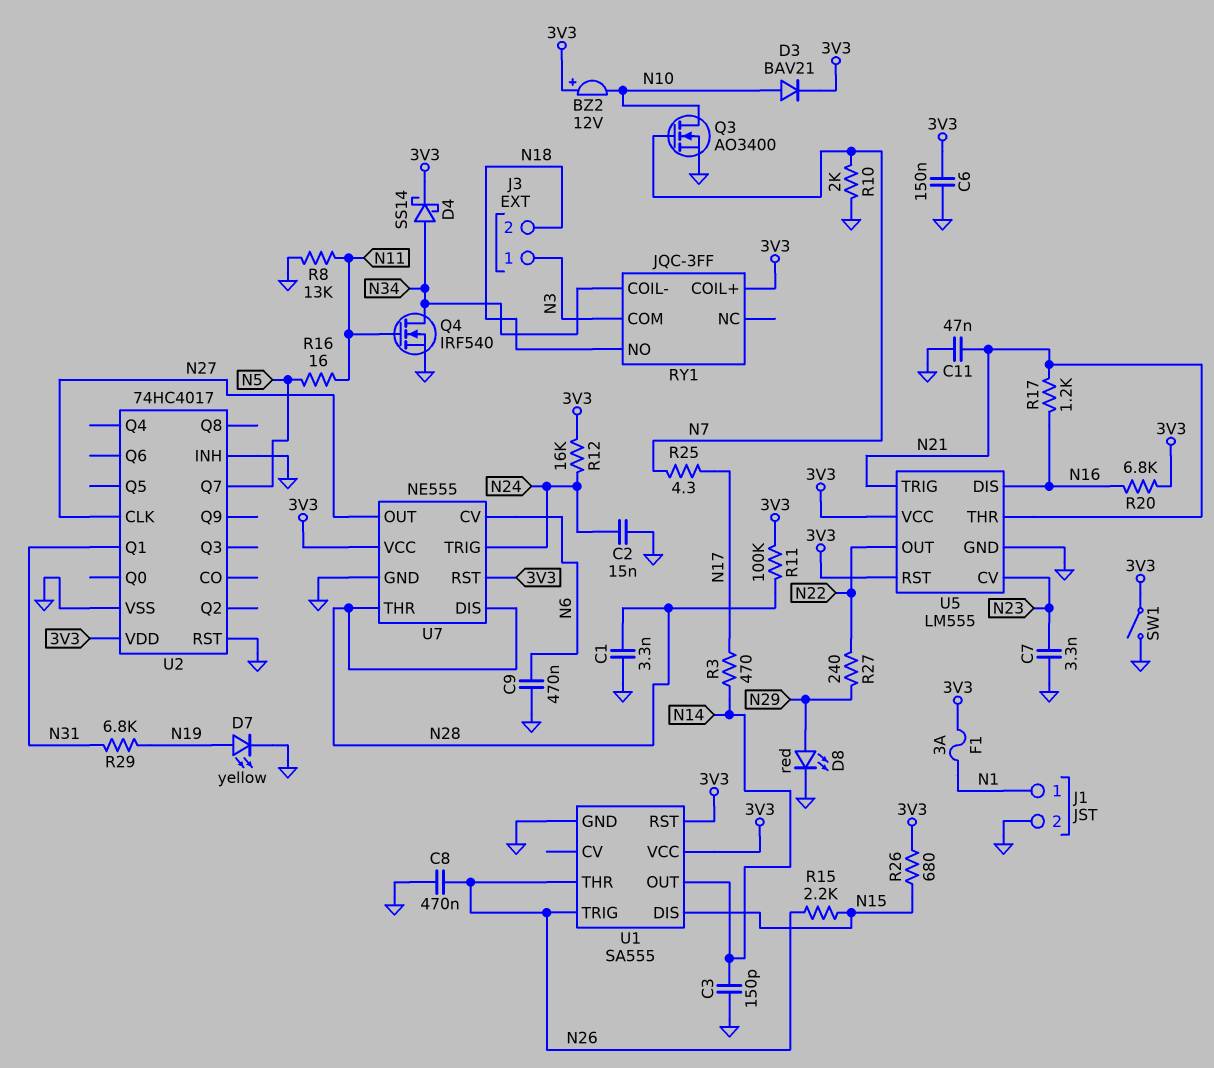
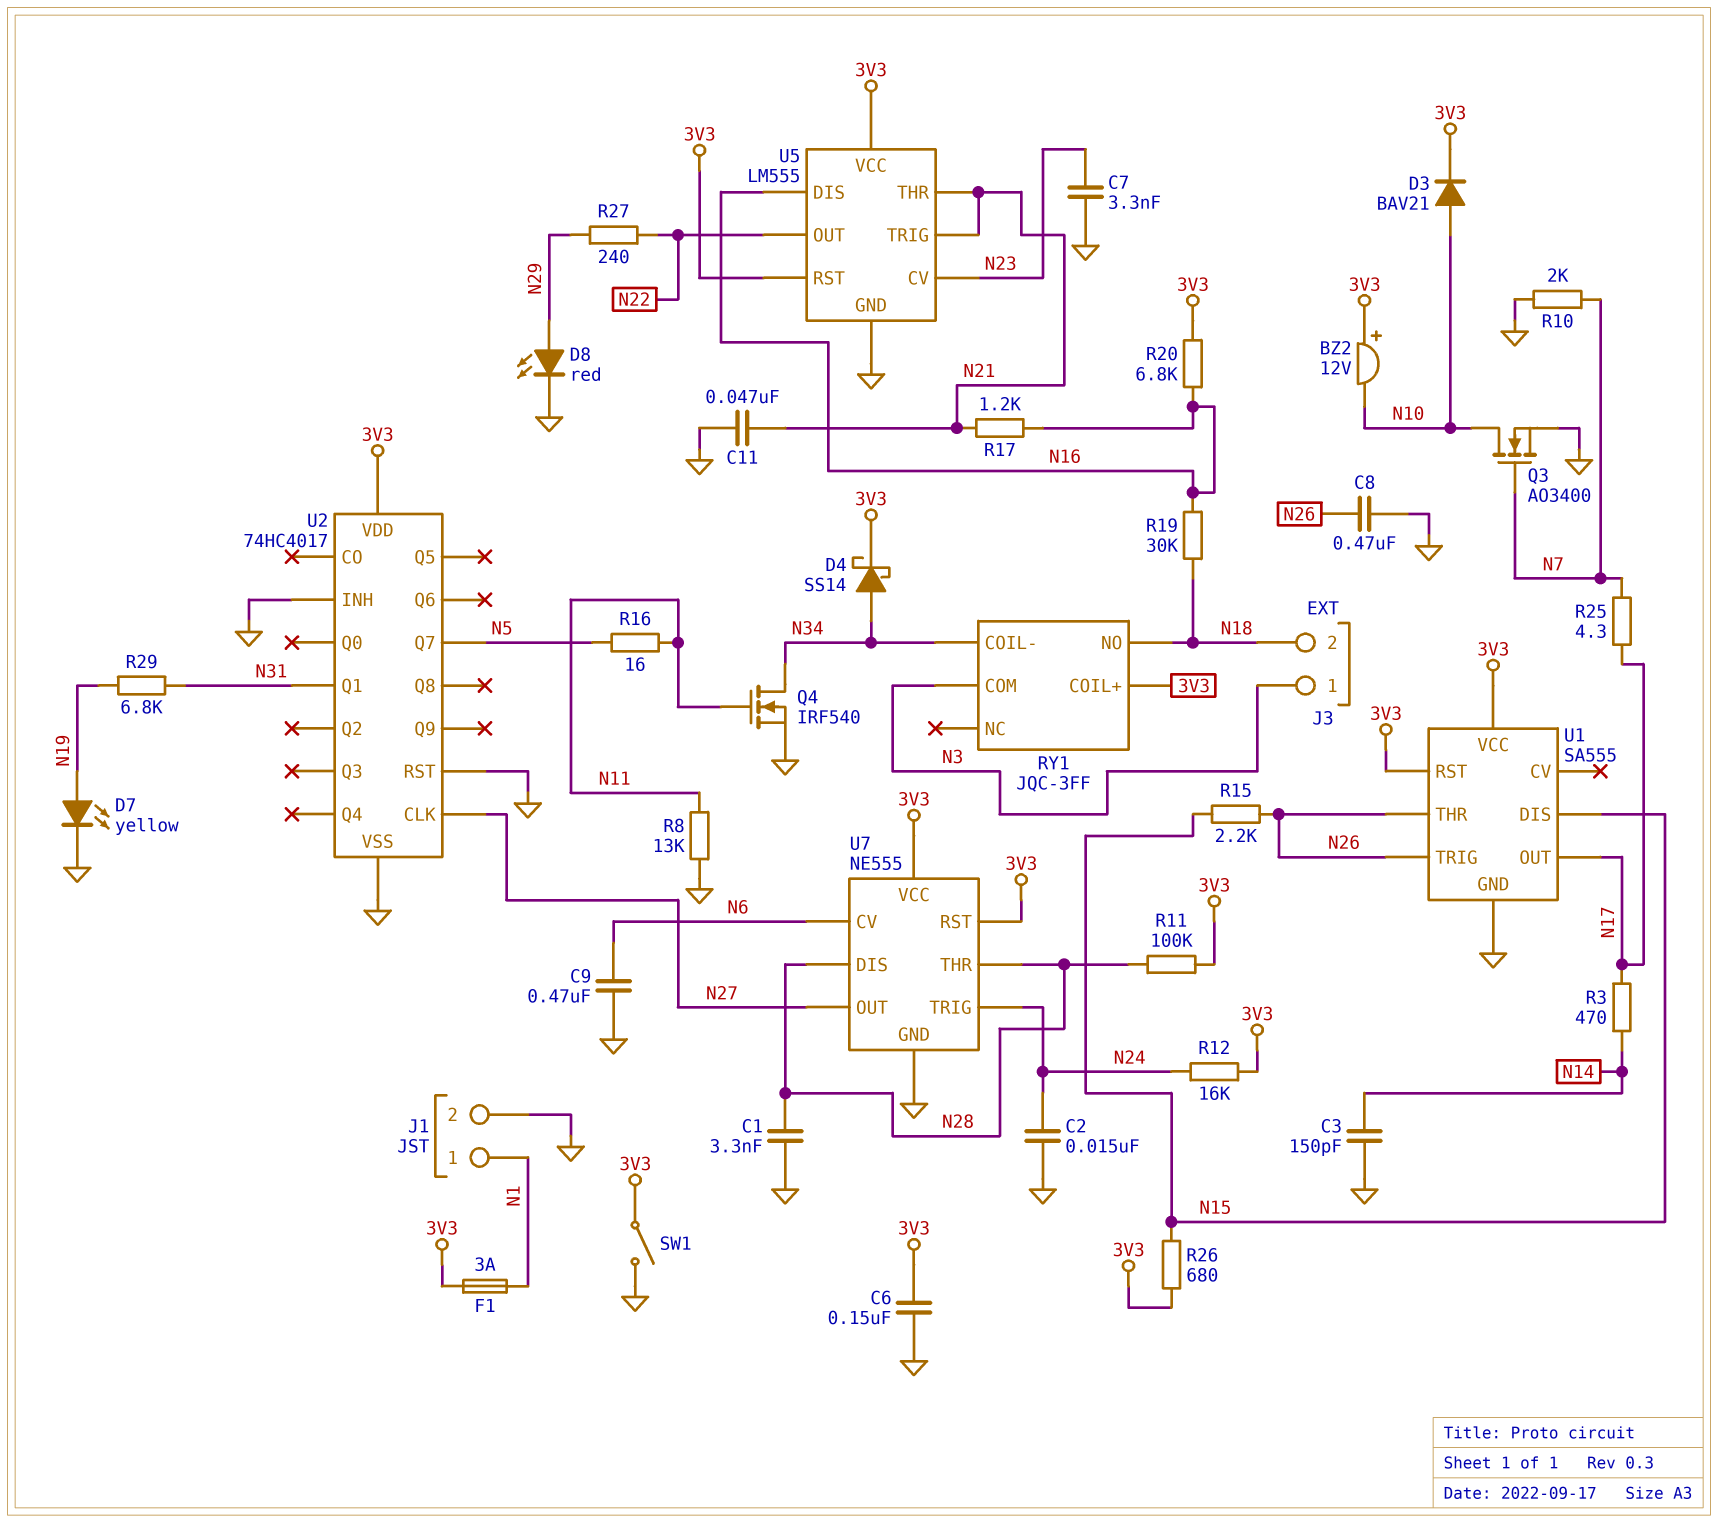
R19: none -> 30k (N16, N18)
U1 pin OUT: N14 -> N17

